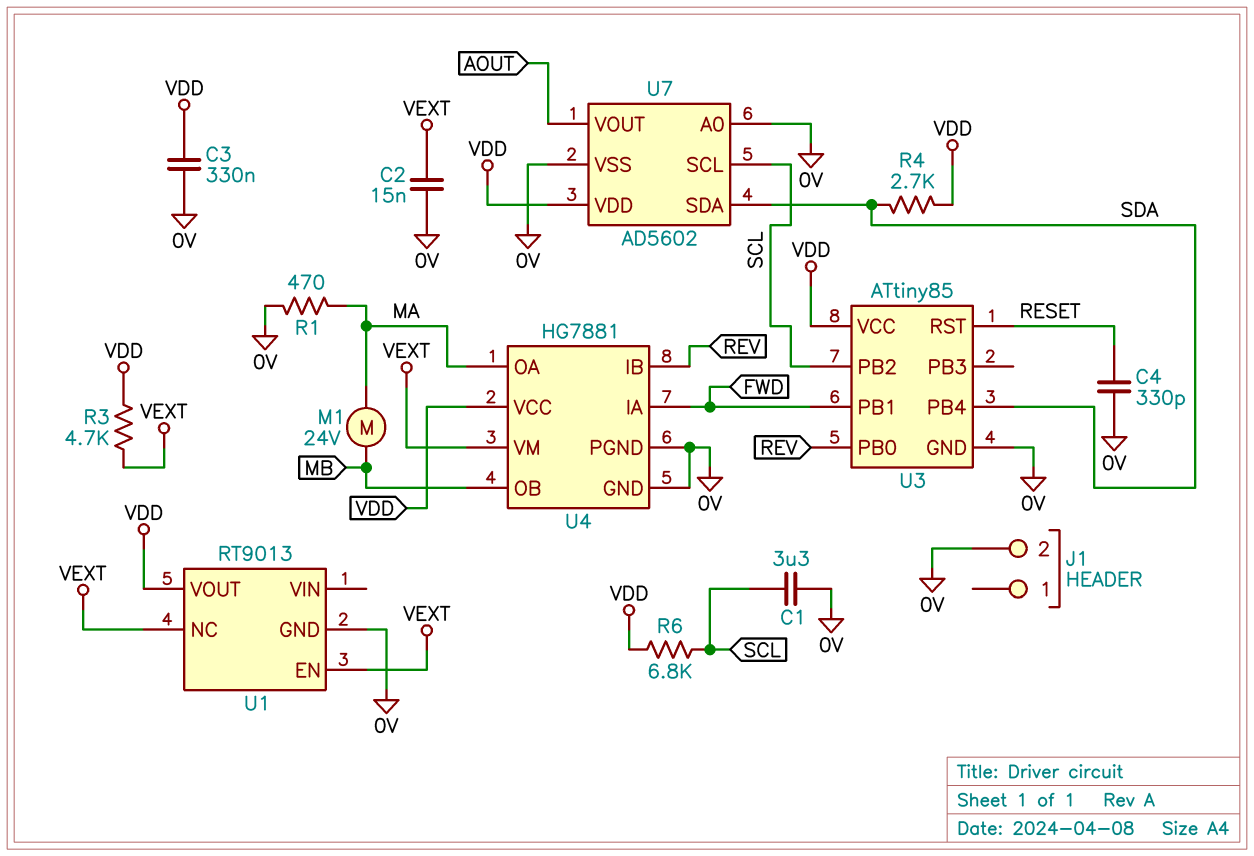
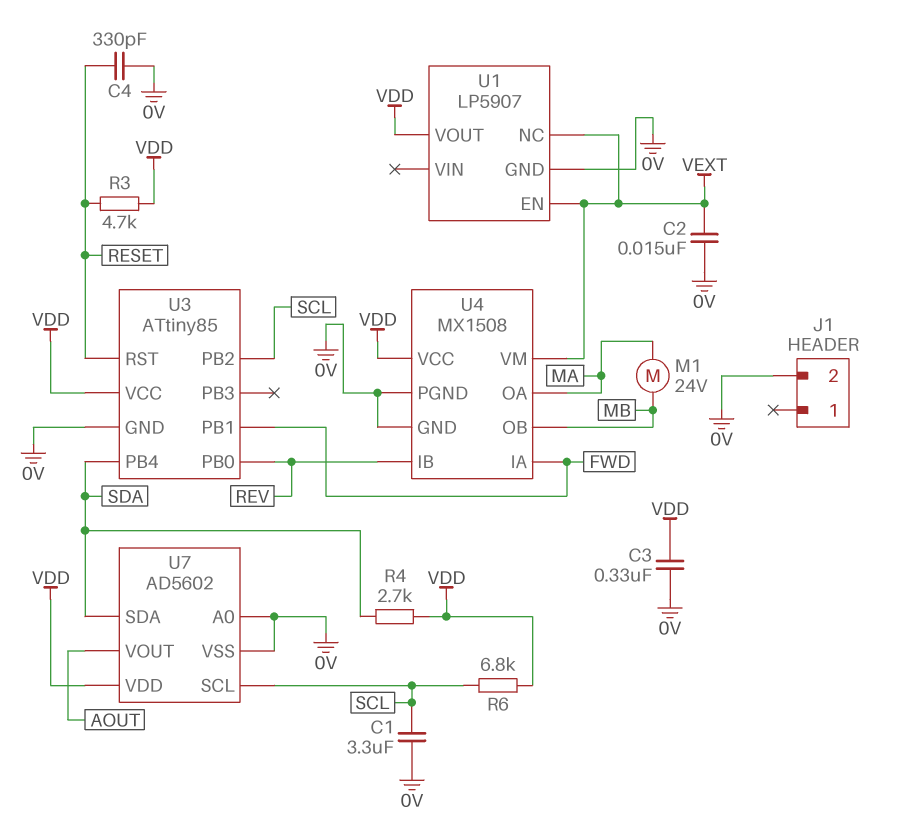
R1: 470 (0V, MA) -> none
R3: 4.7k (VDD, VEXT) -> 4.7k (RESET, VDD)
U1: RT9013 -> LP5907
U4: HG7881 -> MX1508

